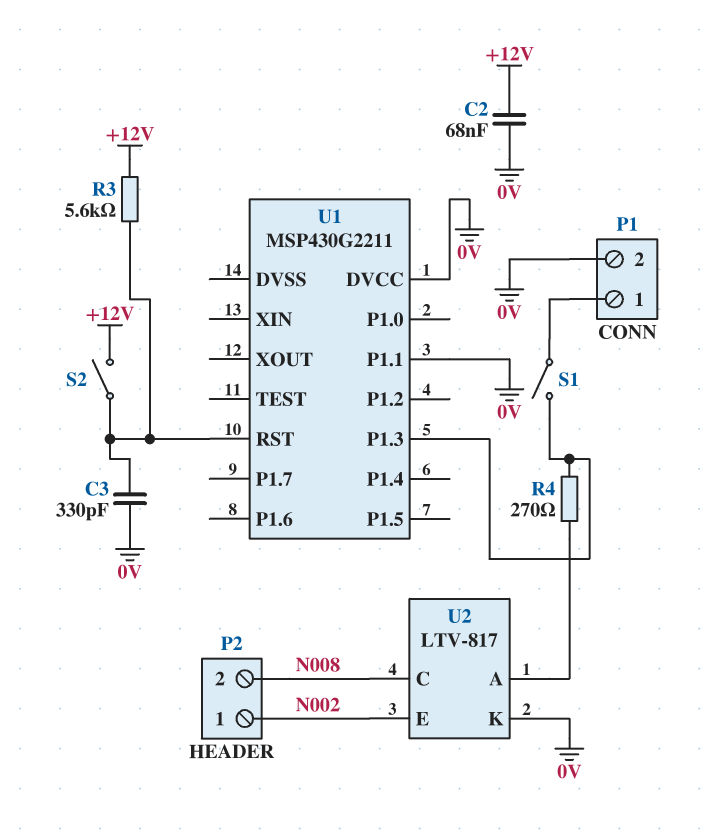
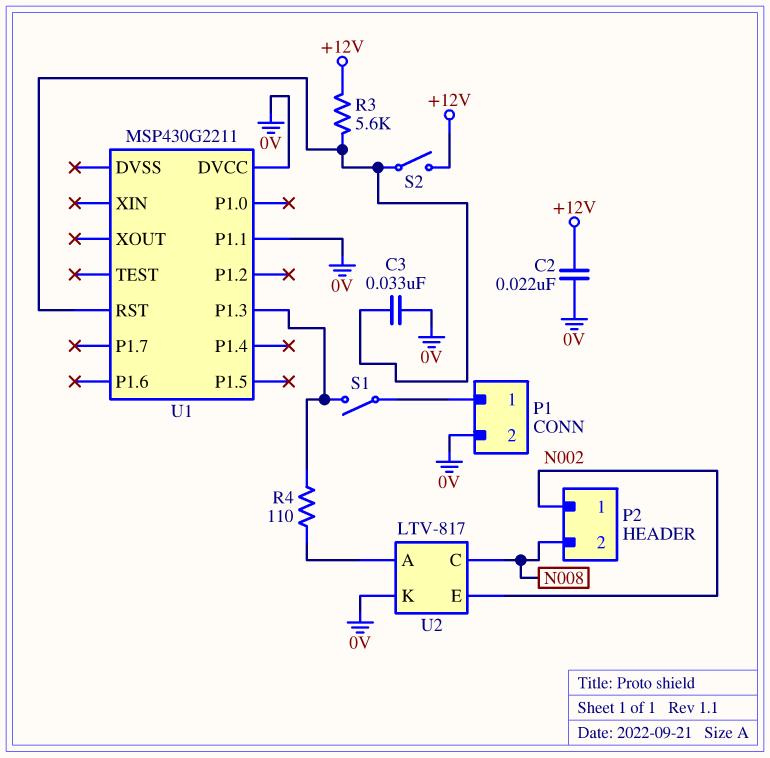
C2: 68nF (+12V, 0V) -> 22nF (+12V, 0V)
C3: 330pF (0V, U1/RST) -> 33nF (0V, U1/RST)
R4: 270 (U1/P1.3, U2/A) -> 110 (U1/P1.3, U2/A)

